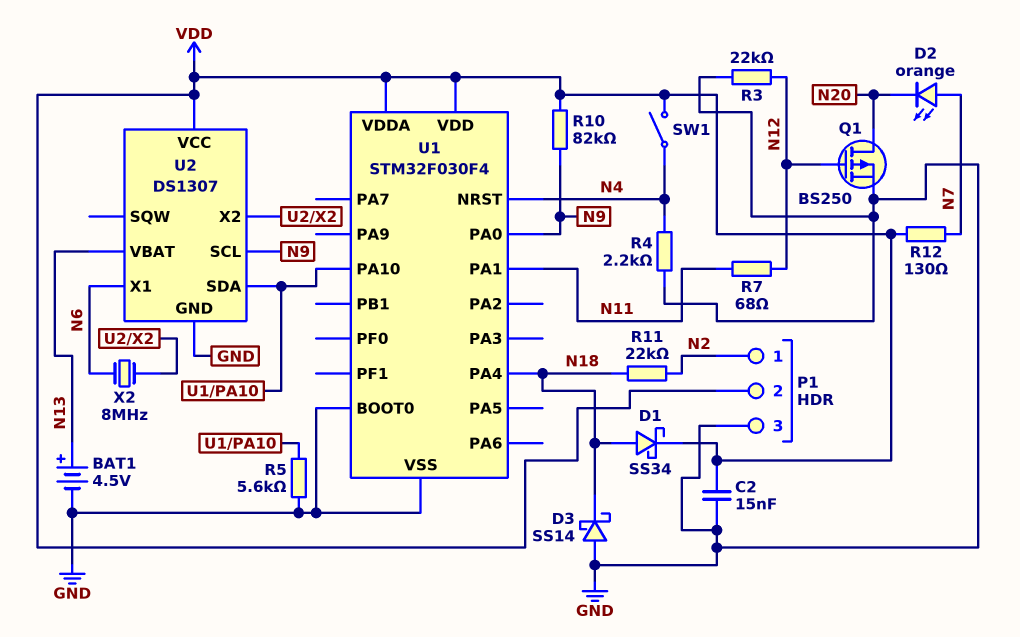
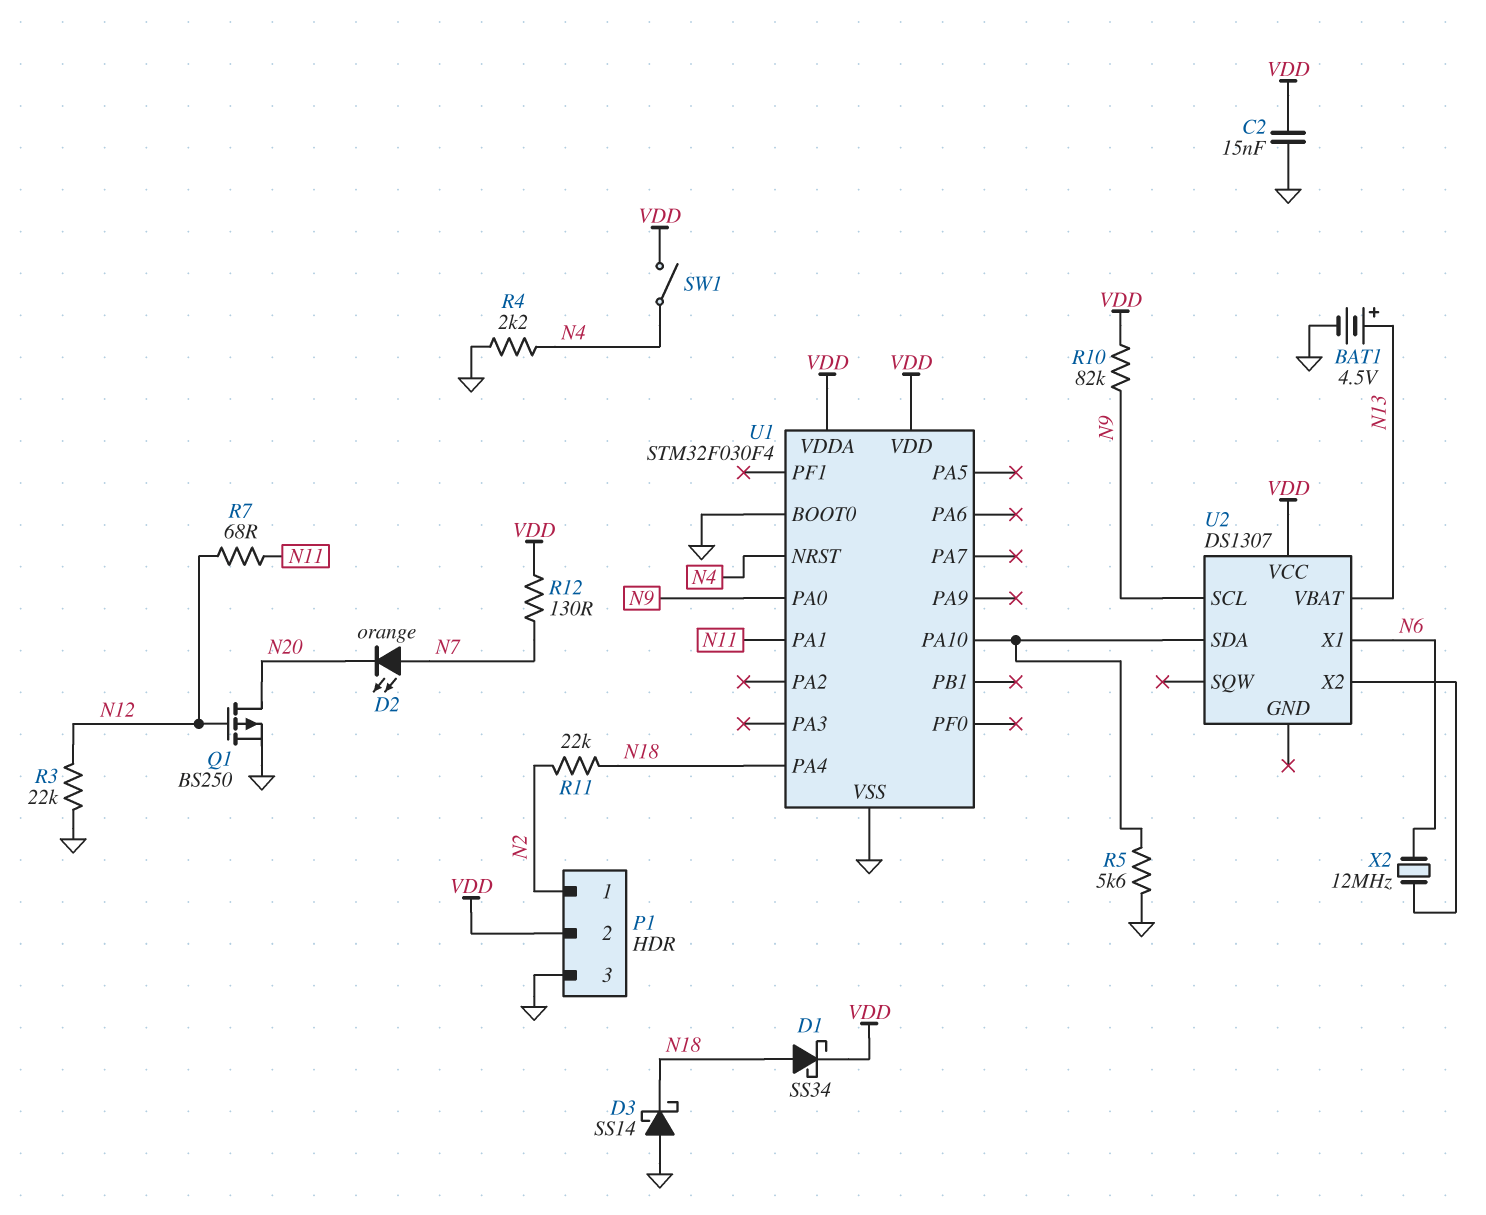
U2 pin GND: GND -> none
X2: 8MHz (N6, U2/X2) -> 12MHz (N6, U2/X2)

